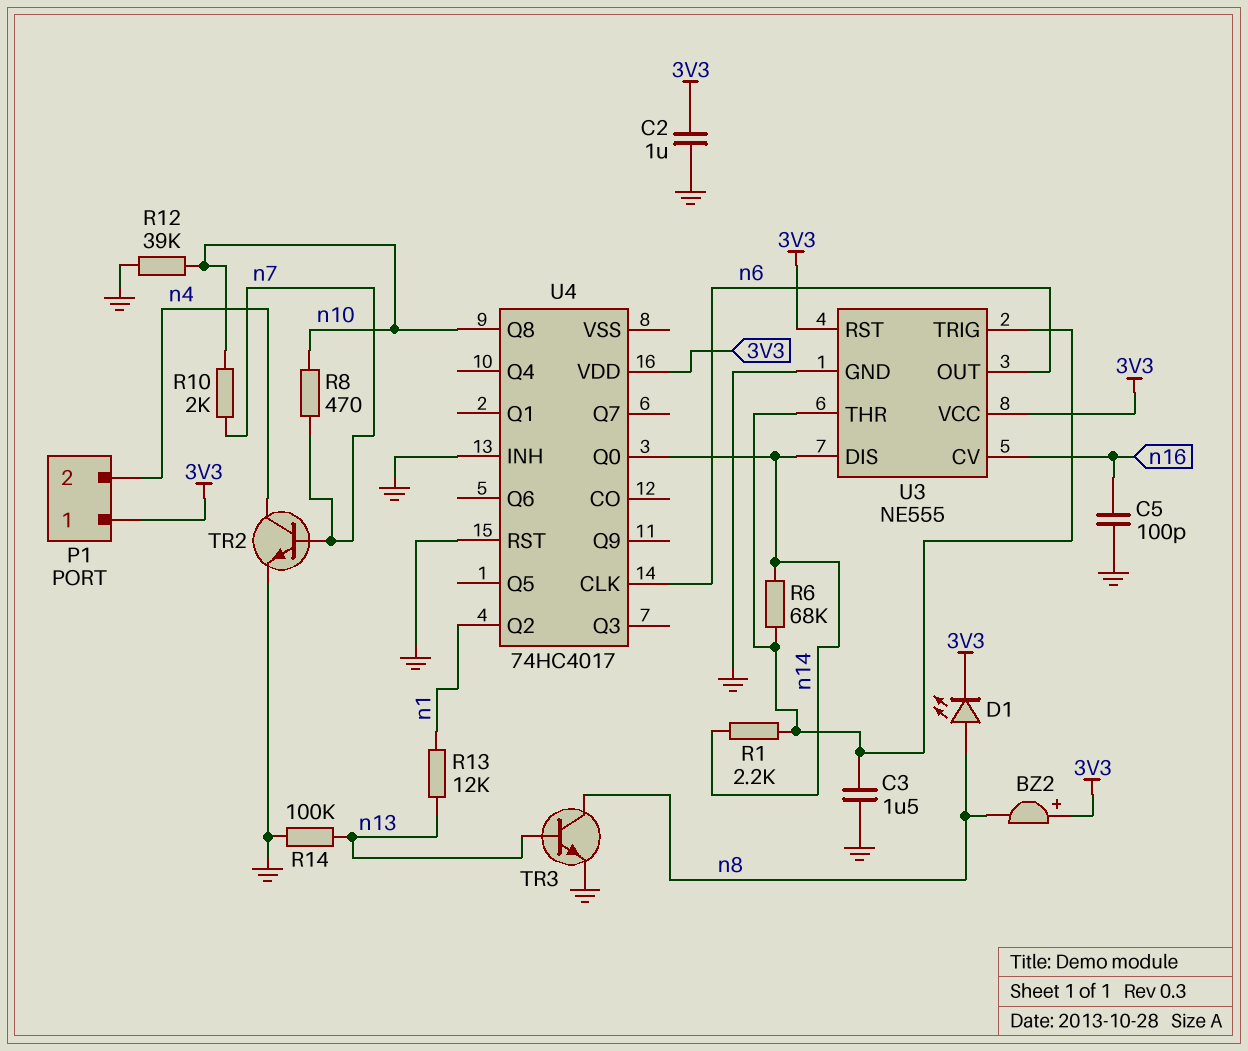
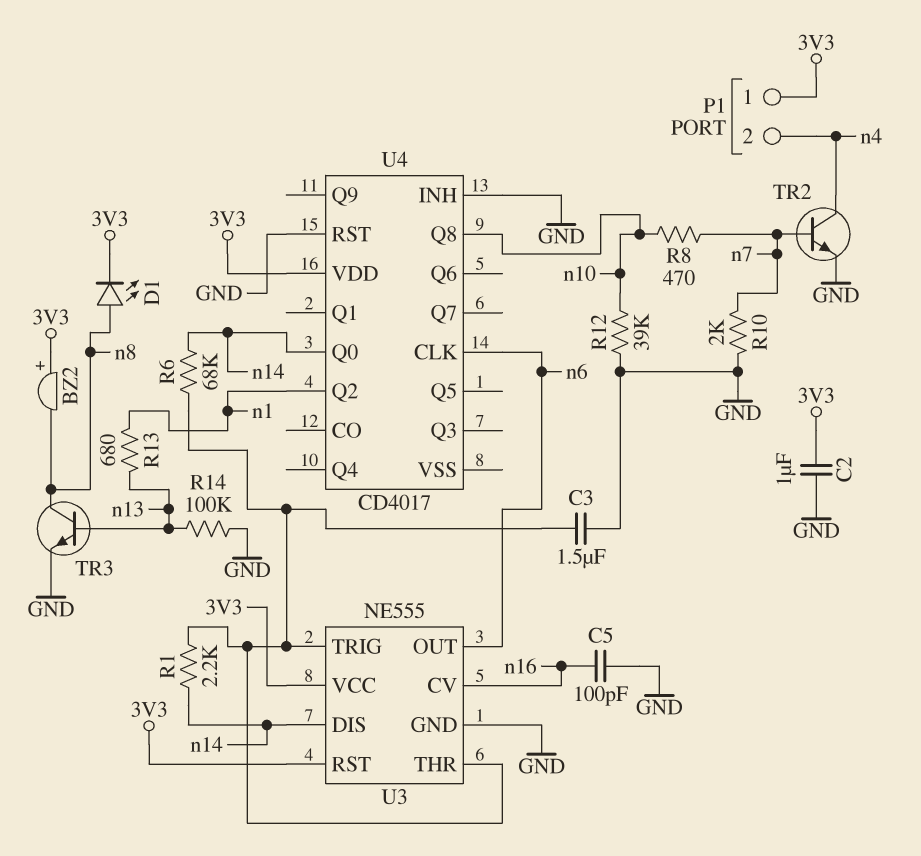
R10: 2k (n7, n10) -> 2k (GND, n7)
R13: 12k (n1, n13) -> 680 (n1, n13)
U4: 74HC4017 -> CD4017

